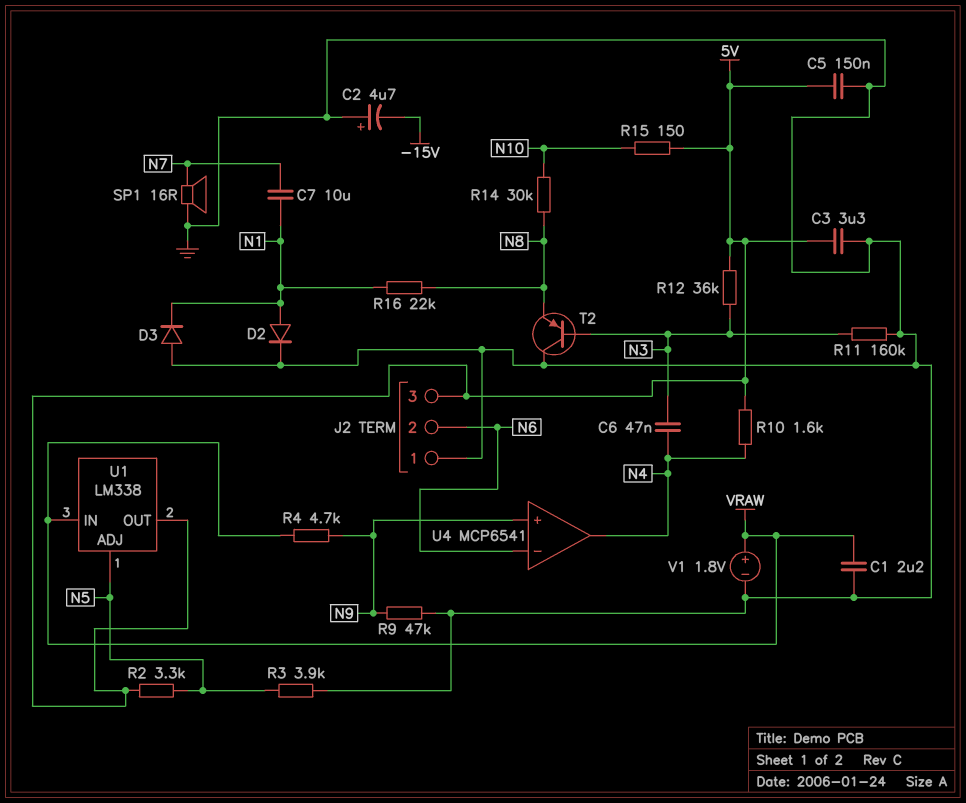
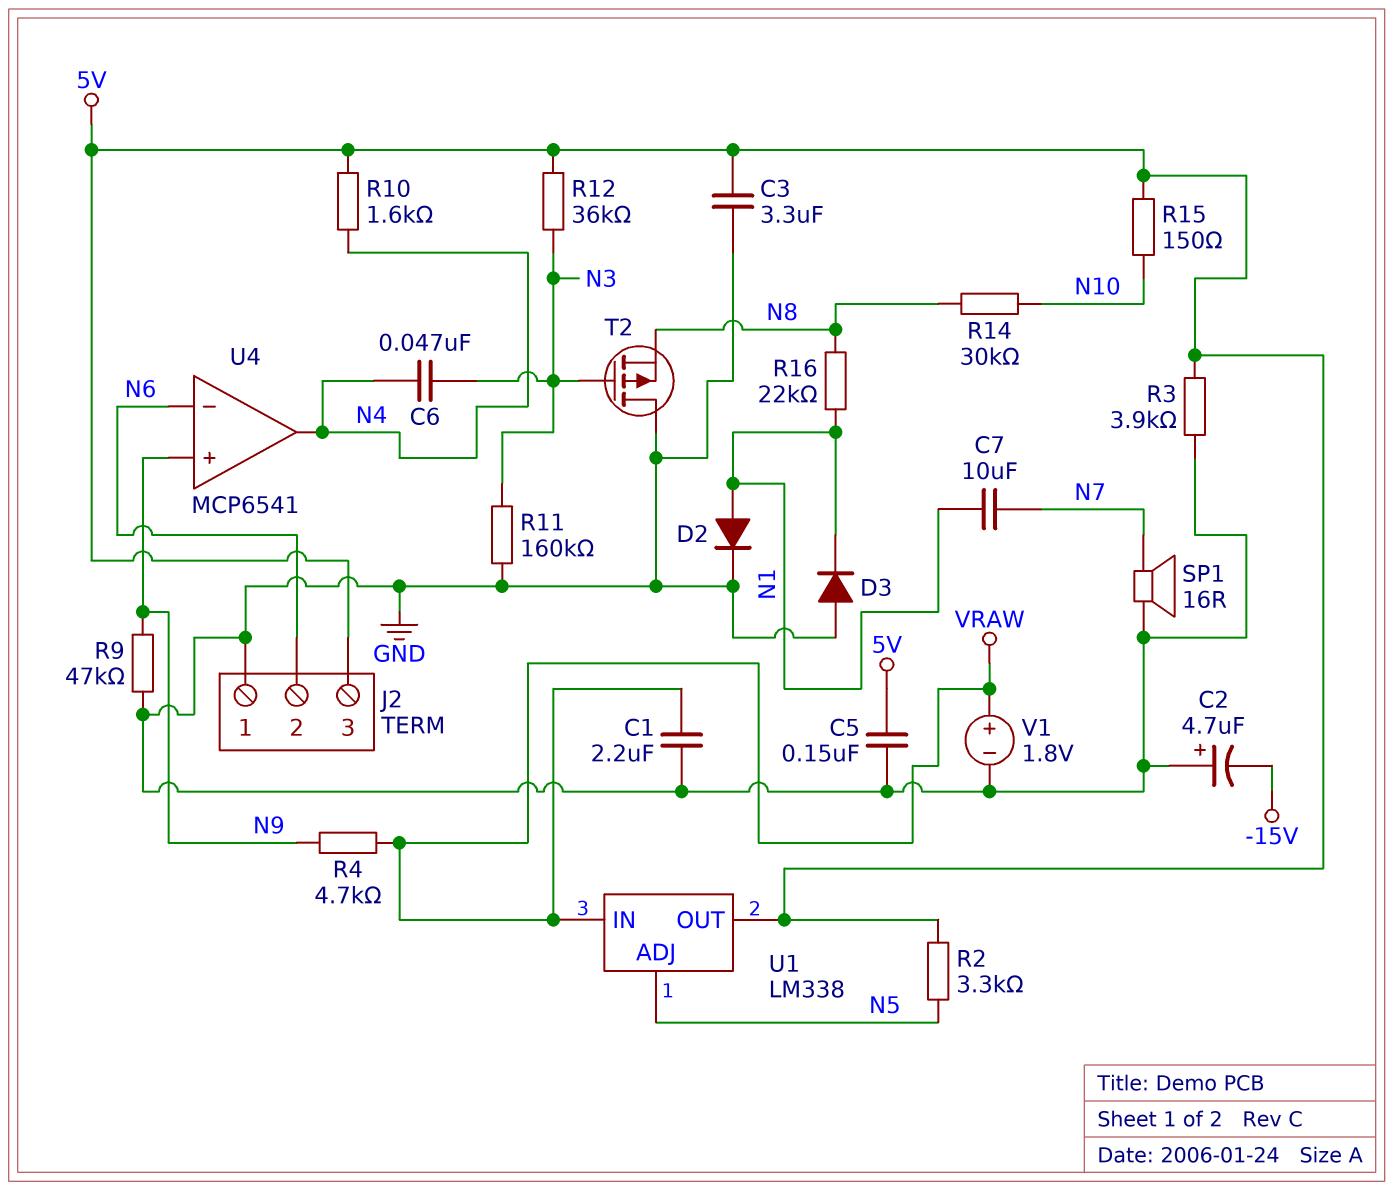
R3: 3.9k (GND, N5) -> 3.9k (5V, GND)
T2: PNP (B N3, C GND, E N8) -> PMOS (G N3, D GND, S N8)

